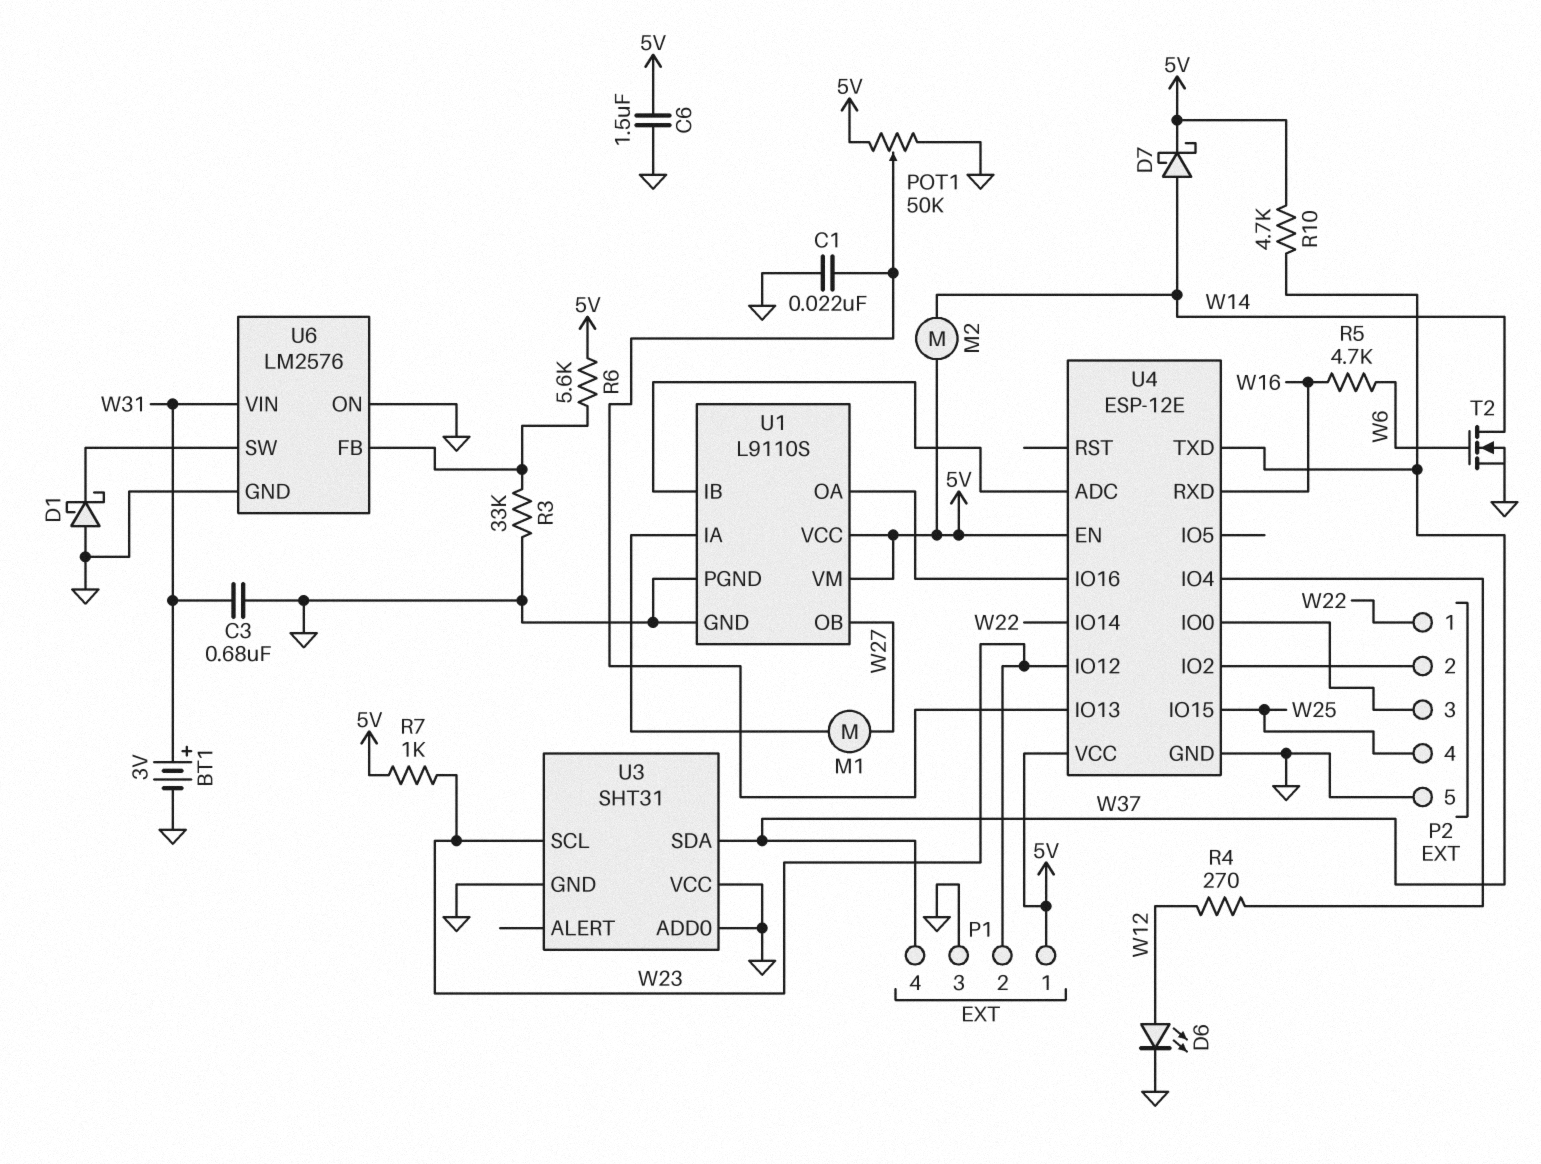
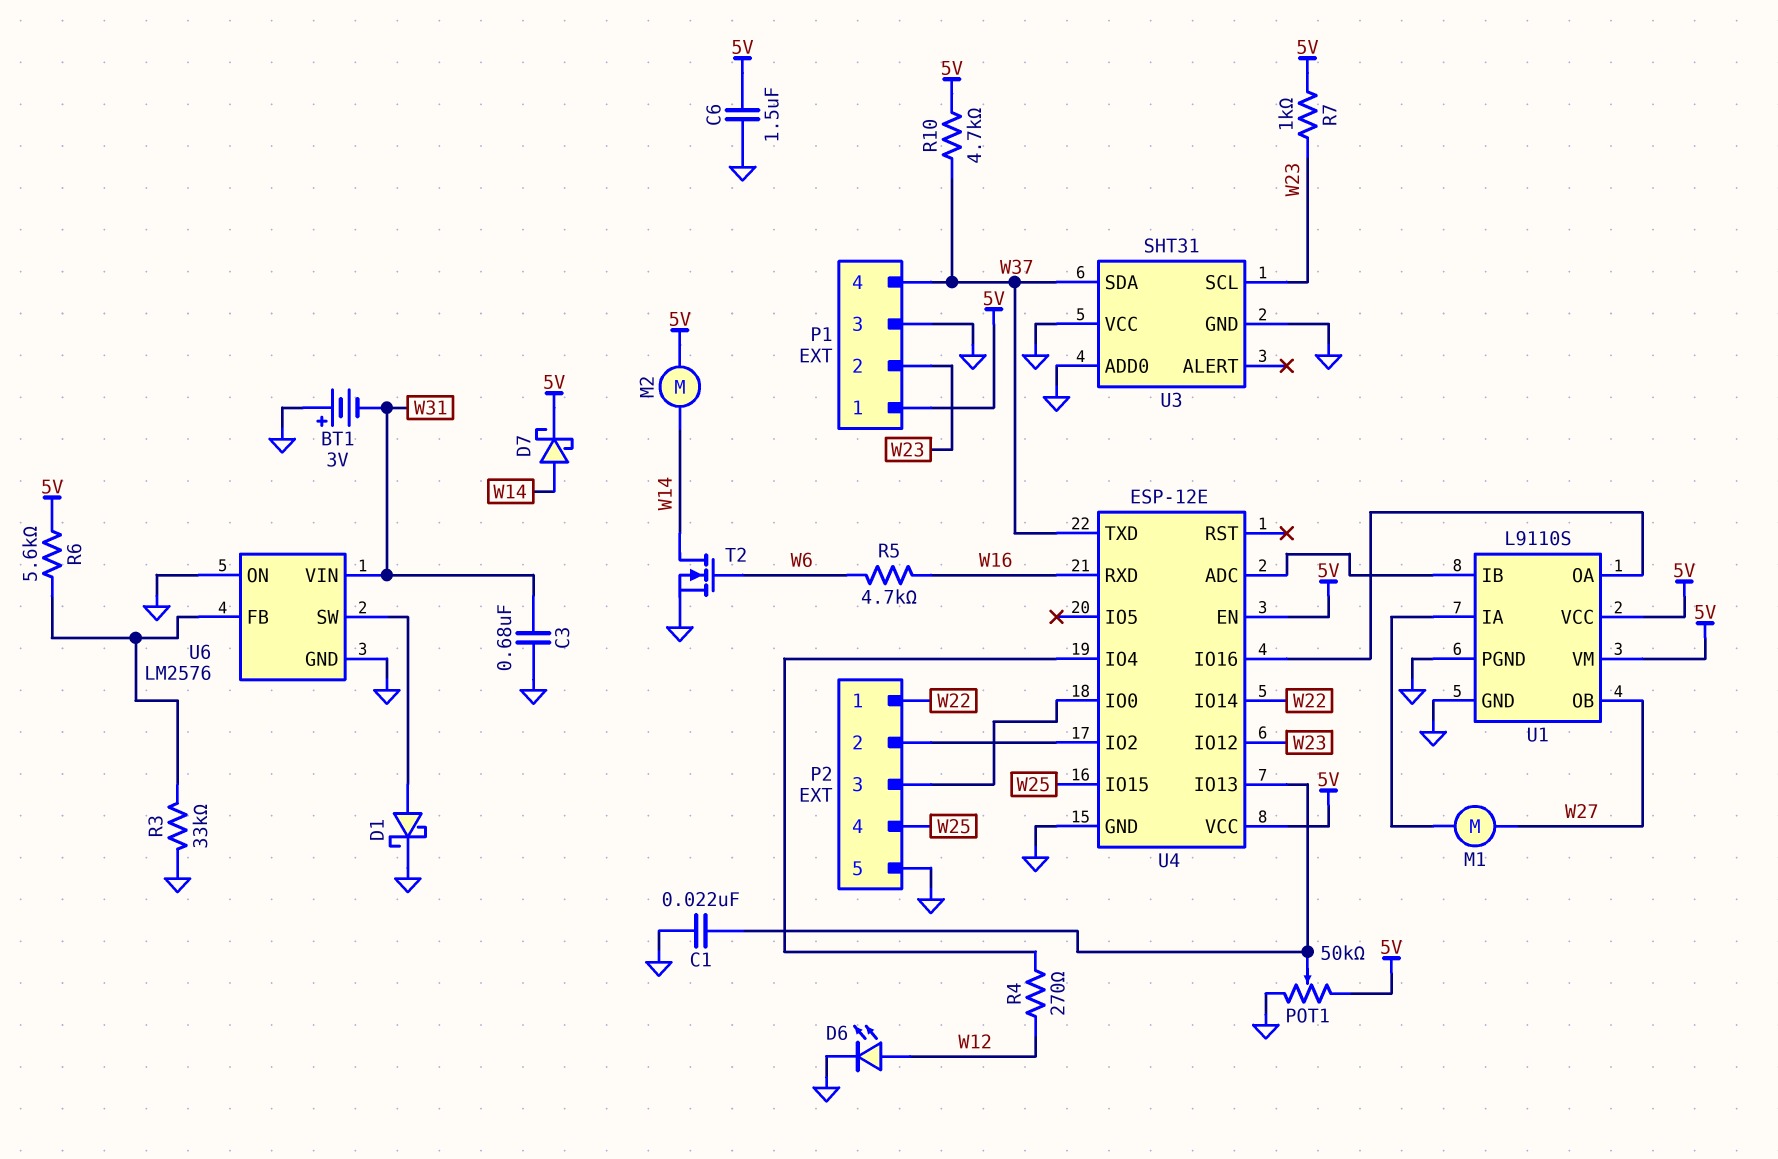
BT1: 3V (plus W31, minus GND) -> 3V (plus GND, minus W31)
D1: schottky (A GND, K U6/SW) -> schottky (A U6/SW, K GND)

